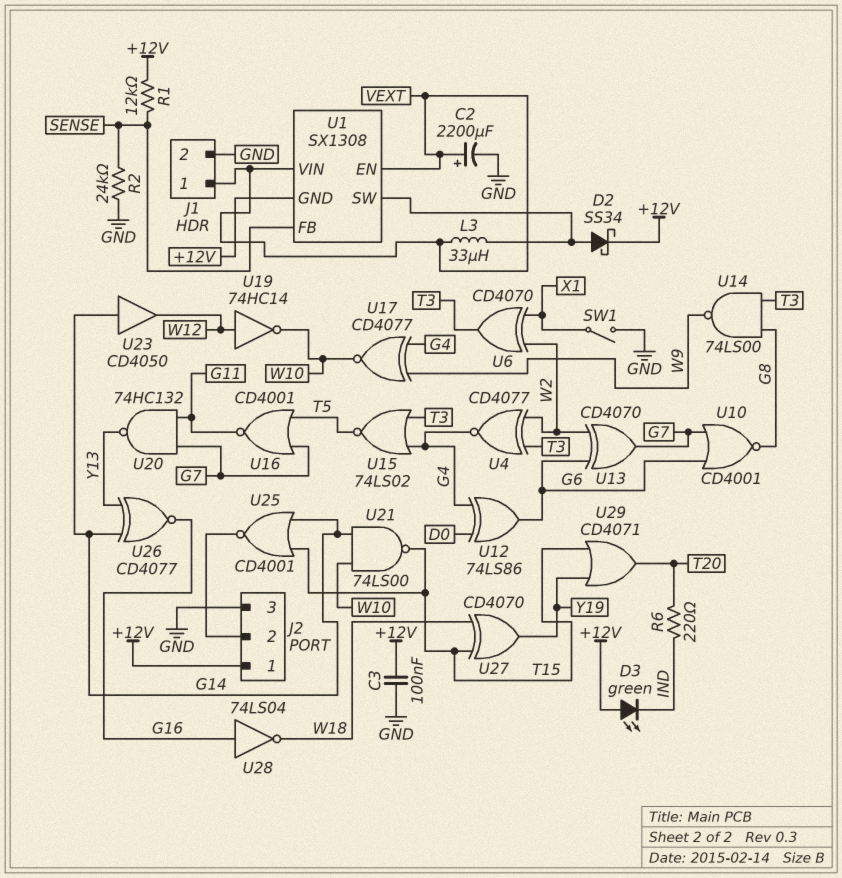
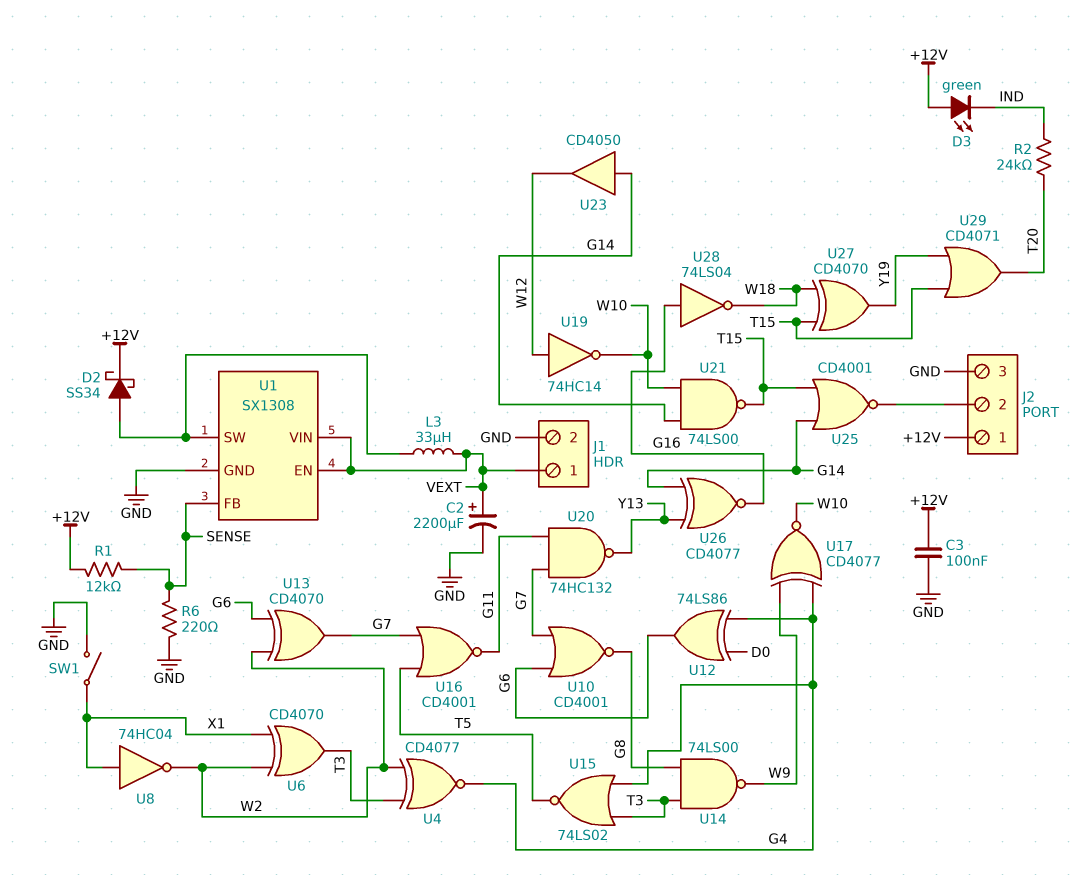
R2: 24k (GND, SENSE) -> 24k (IND, T20)
R6: 220 (IND, T20) -> 220 (GND, SENSE)
U1 pin GND: +12V -> GND
U8: none -> NOT 74HC04 (in X1, out W2)

